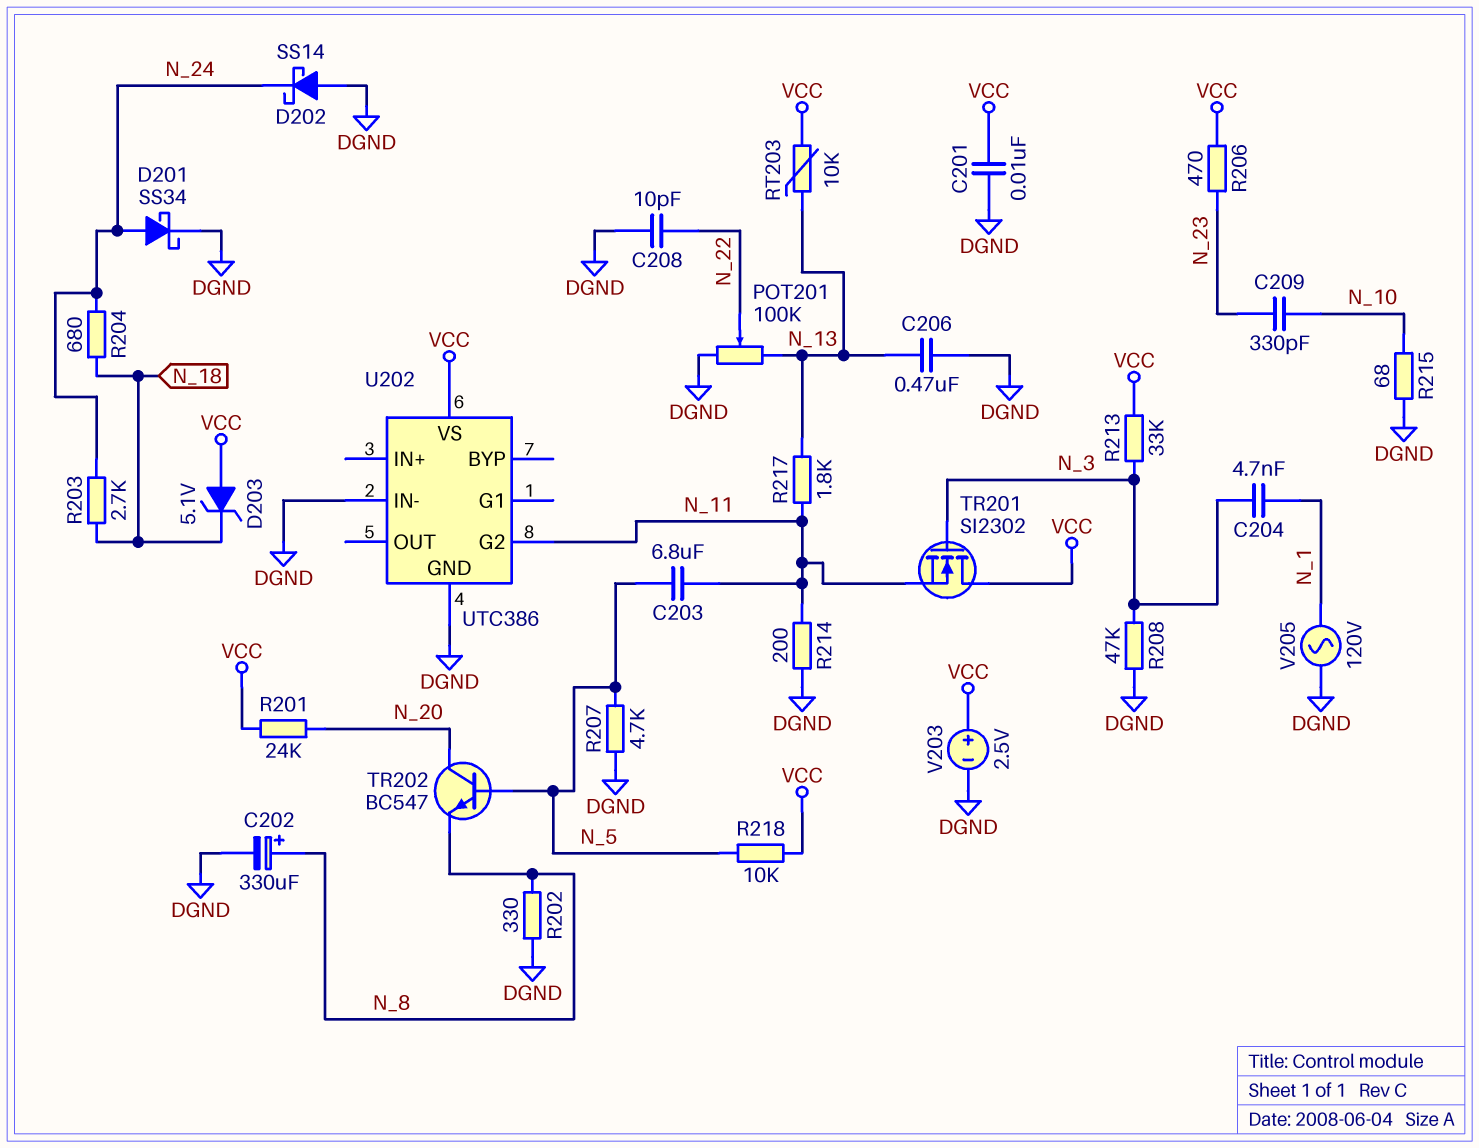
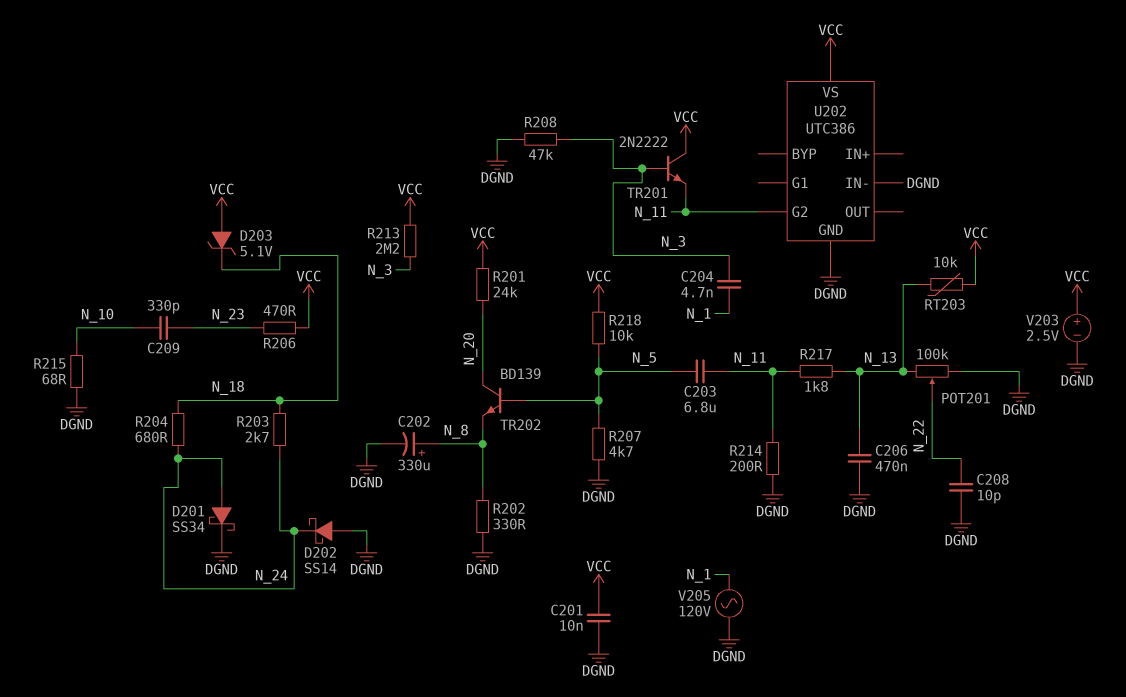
R213: 33k (N_3, VCC) -> 2.2M (N_3, VCC)
TR201: NMOS SI2302 (G N_3, D VCC, S N_11) -> NPN 2N2222 (B N_3, C VCC, E N_11)
TR202: NPN BC547 (B N_5, C N_20, E N_8) -> NPN BD139 (B N_5, C N_20, E N_8)

